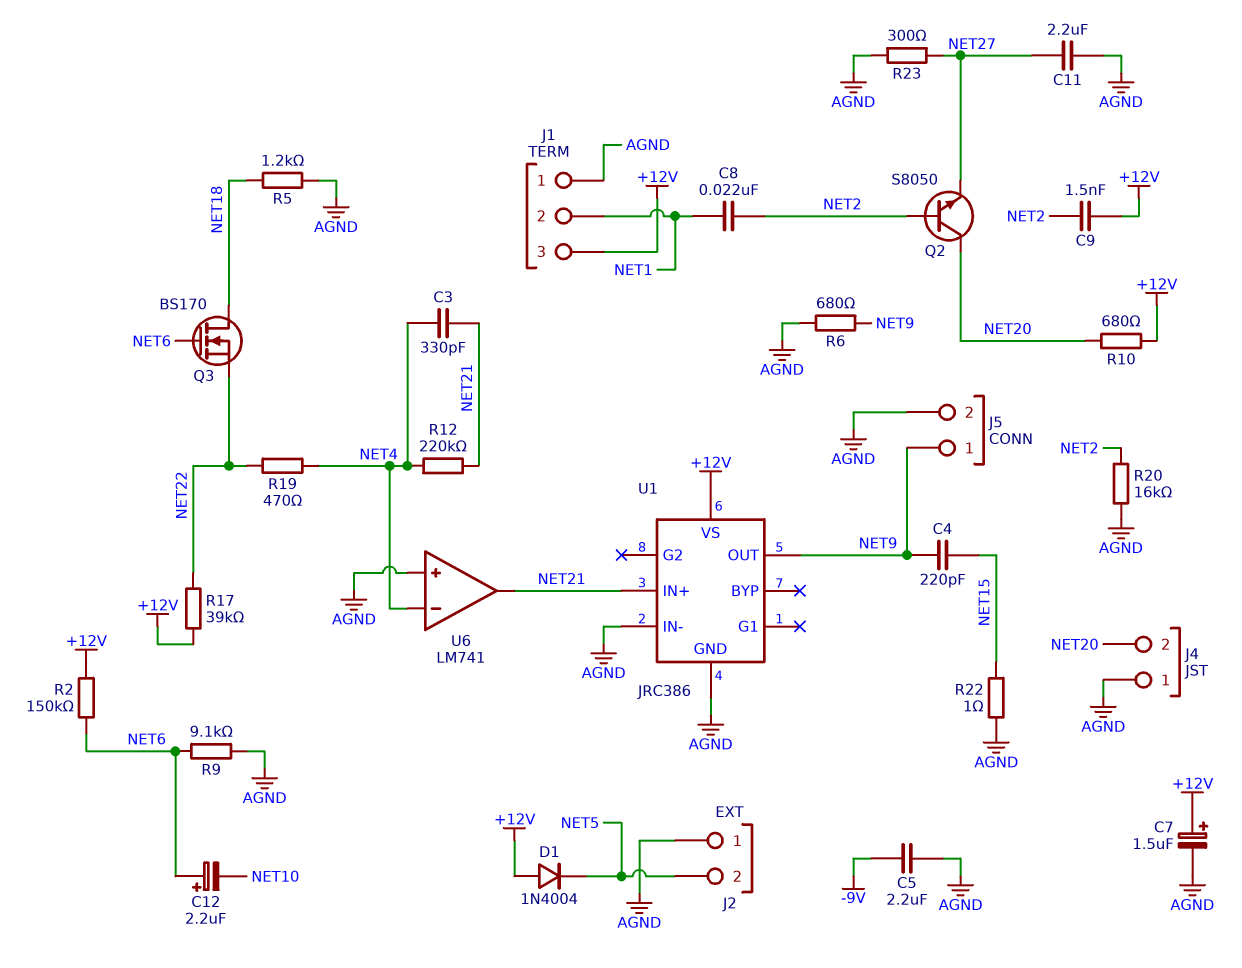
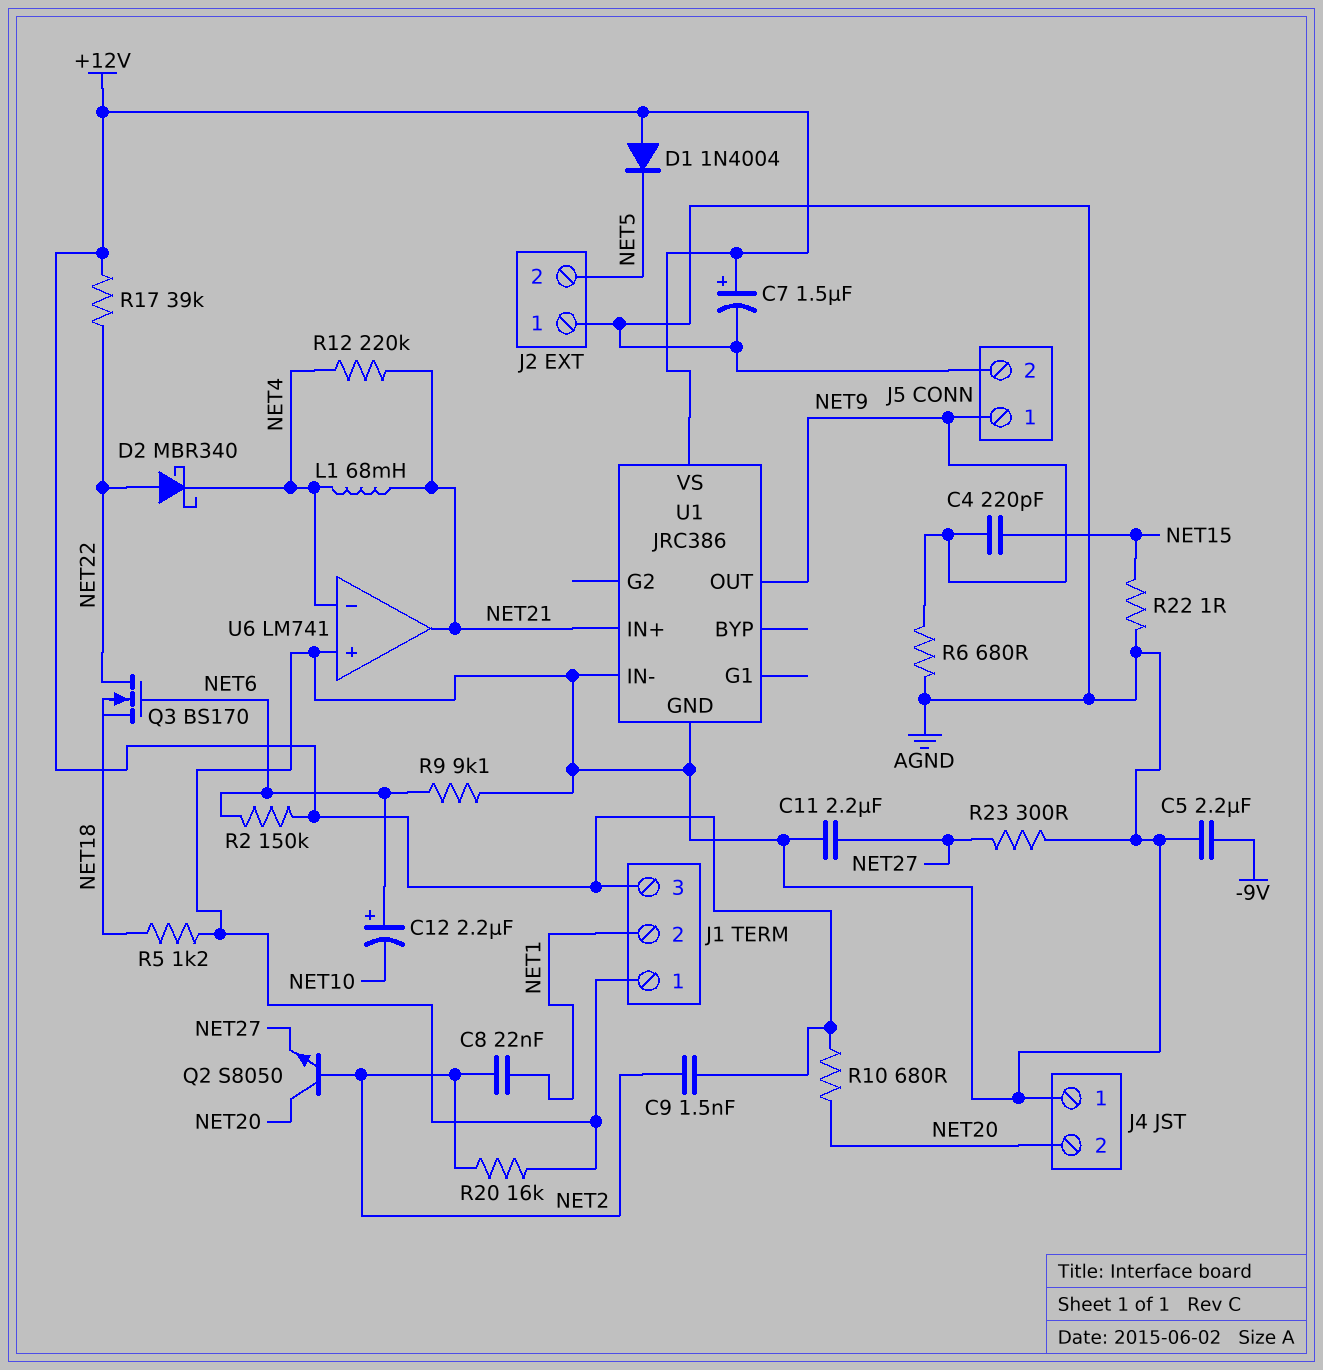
C3: 330pF (NET4, NET21) -> none
D2: none -> schottky MBR340 (A NET22, K NET4)
L1: none -> 68mH (NET4, NET21)
Q3: NMOS BS170 (G NET6, D NET18, S NET22) -> NMOS BS170 (G NET6, D NET22, S NET18)
R19: 470 (NET4, NET22) -> none

